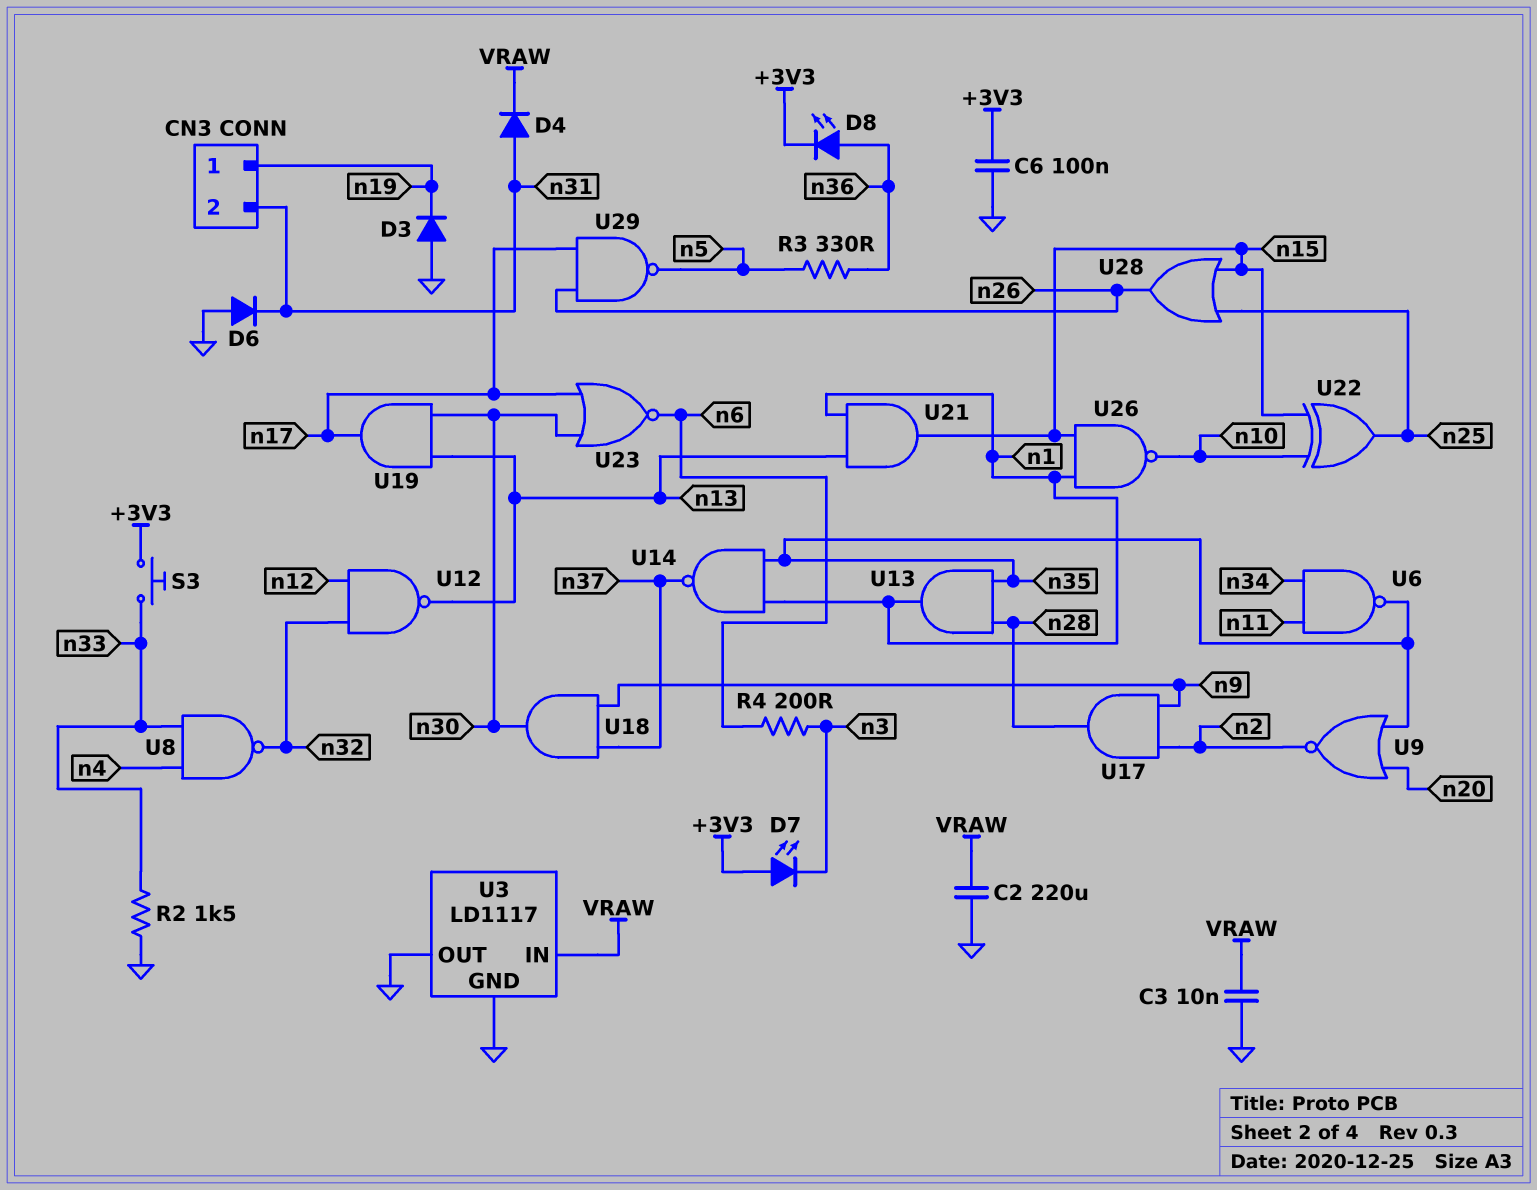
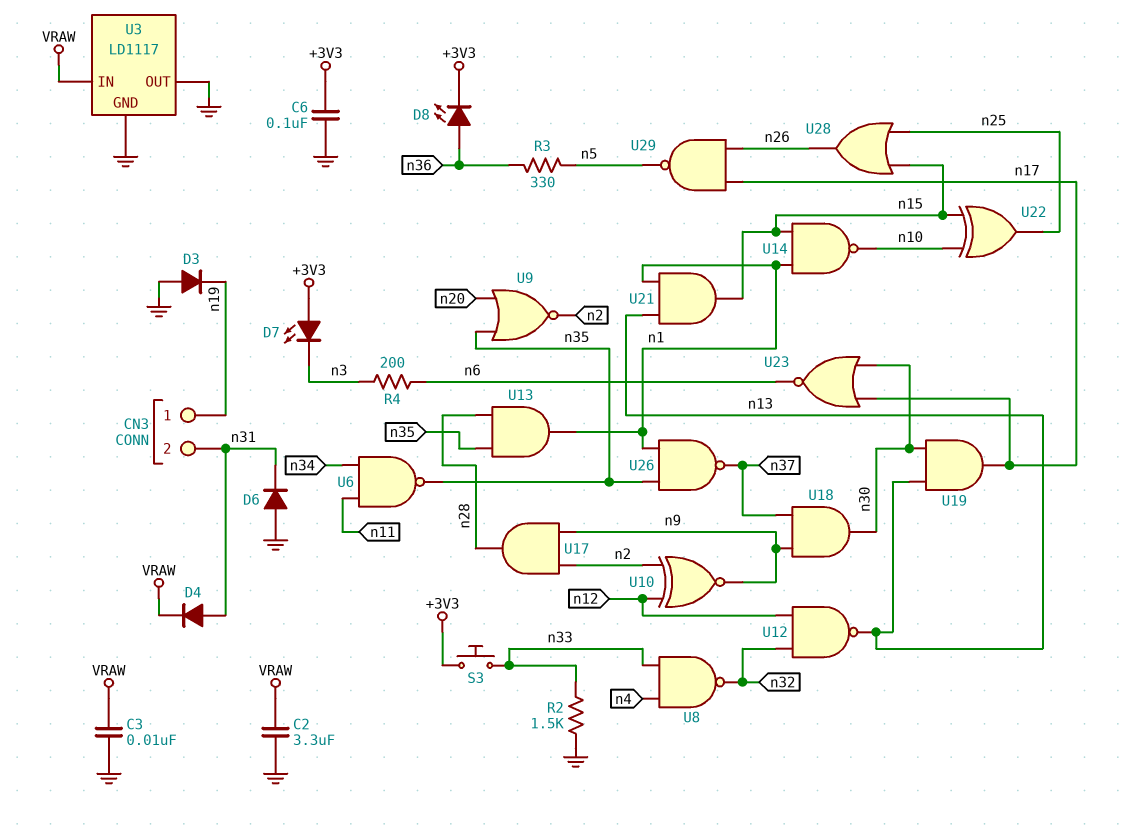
C2: 220uF (GND, VRAW) -> 3.3uF (GND, VRAW)
U10: none -> XNOR (in n2, in n12, out n9)
U14: NAND (in n1, in n35, out n37) -> NAND (in n1, in n15, out n10)
U26: NAND (in n1, in n15, out n10) -> NAND (in n1, in n35, out n37)

